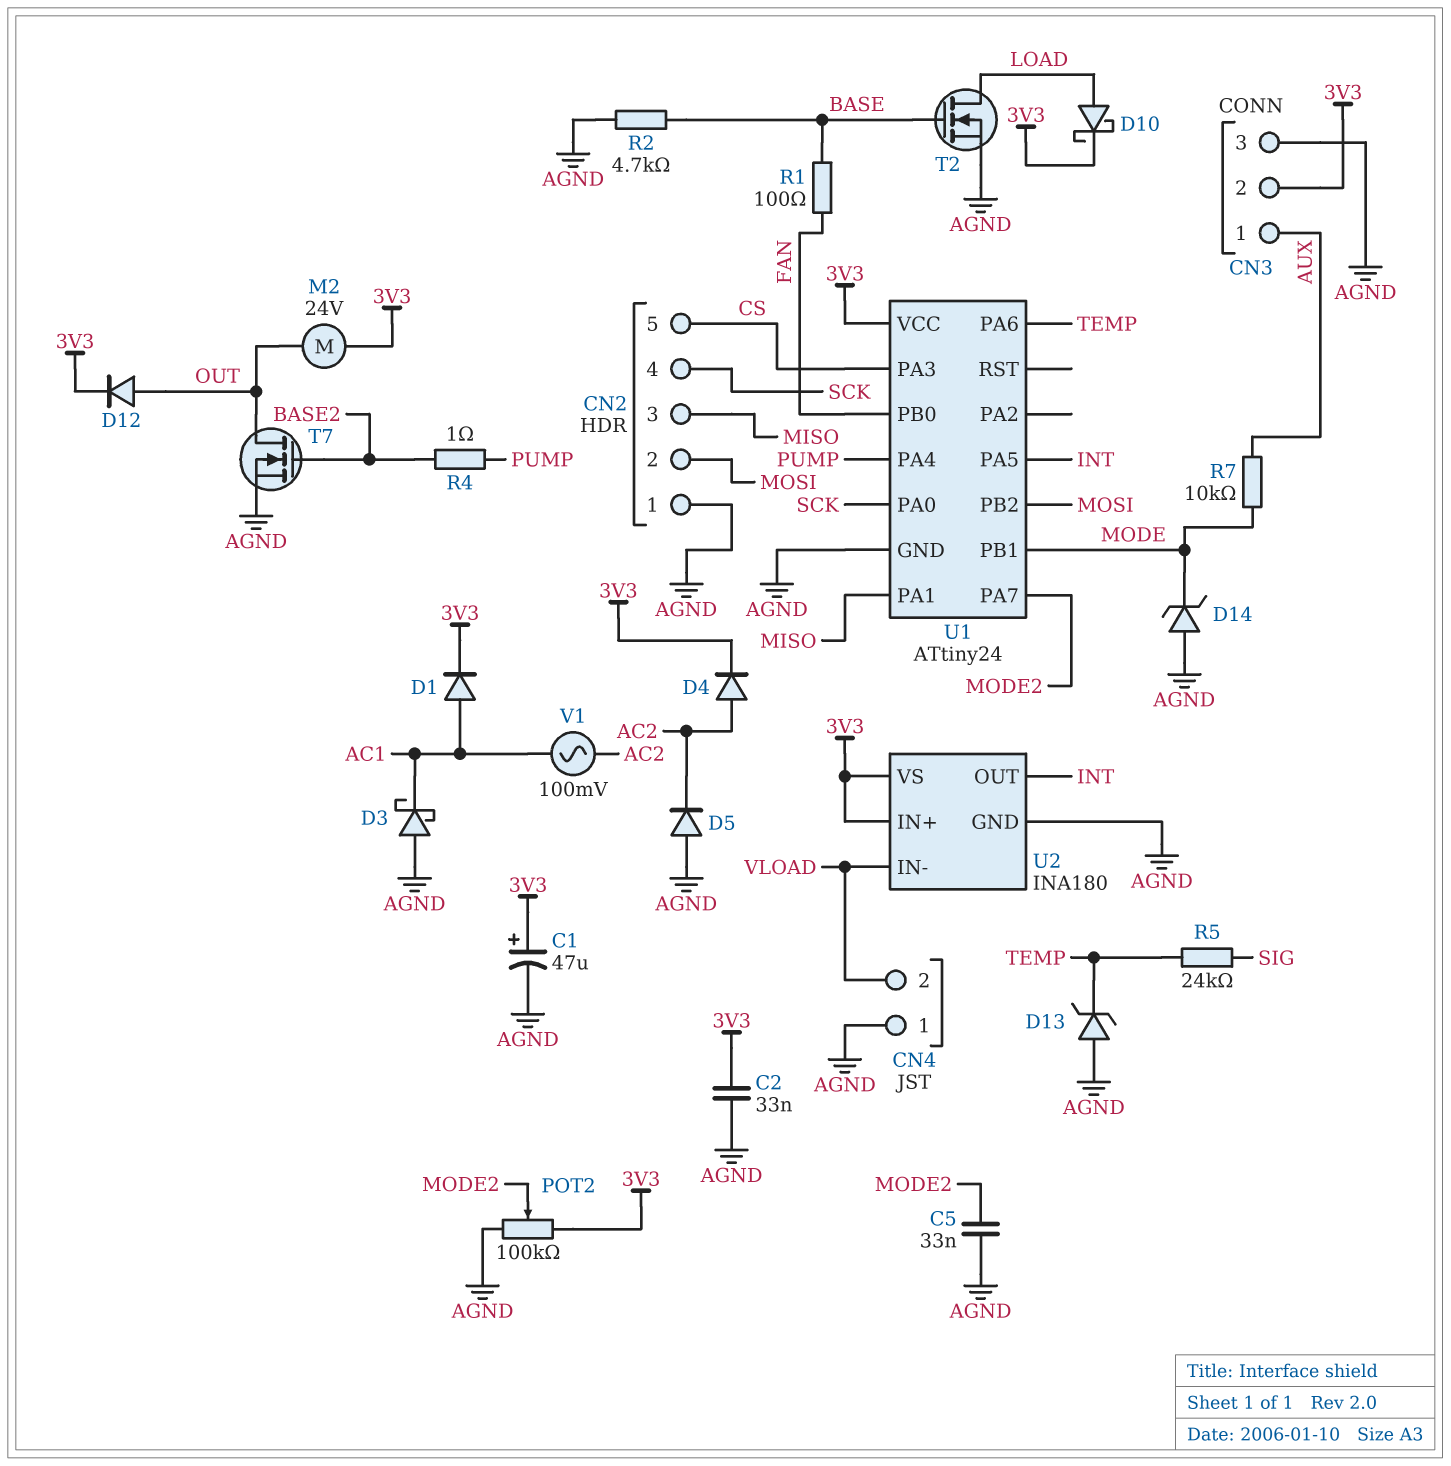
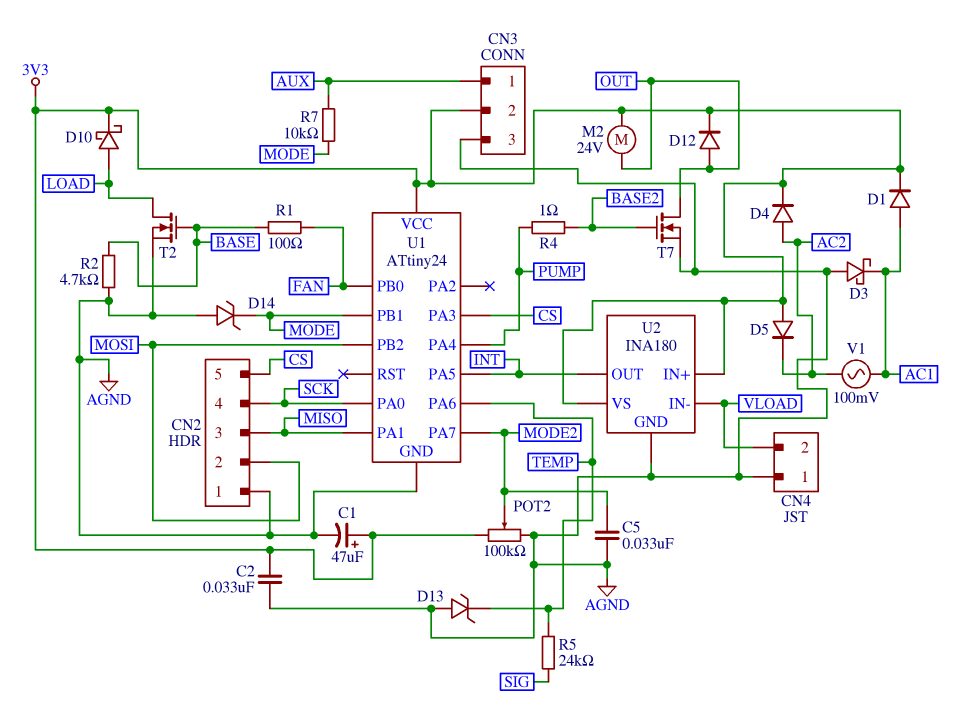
D5: diode (A AGND, K AC2) -> diode (A 3V3, K AC2)

